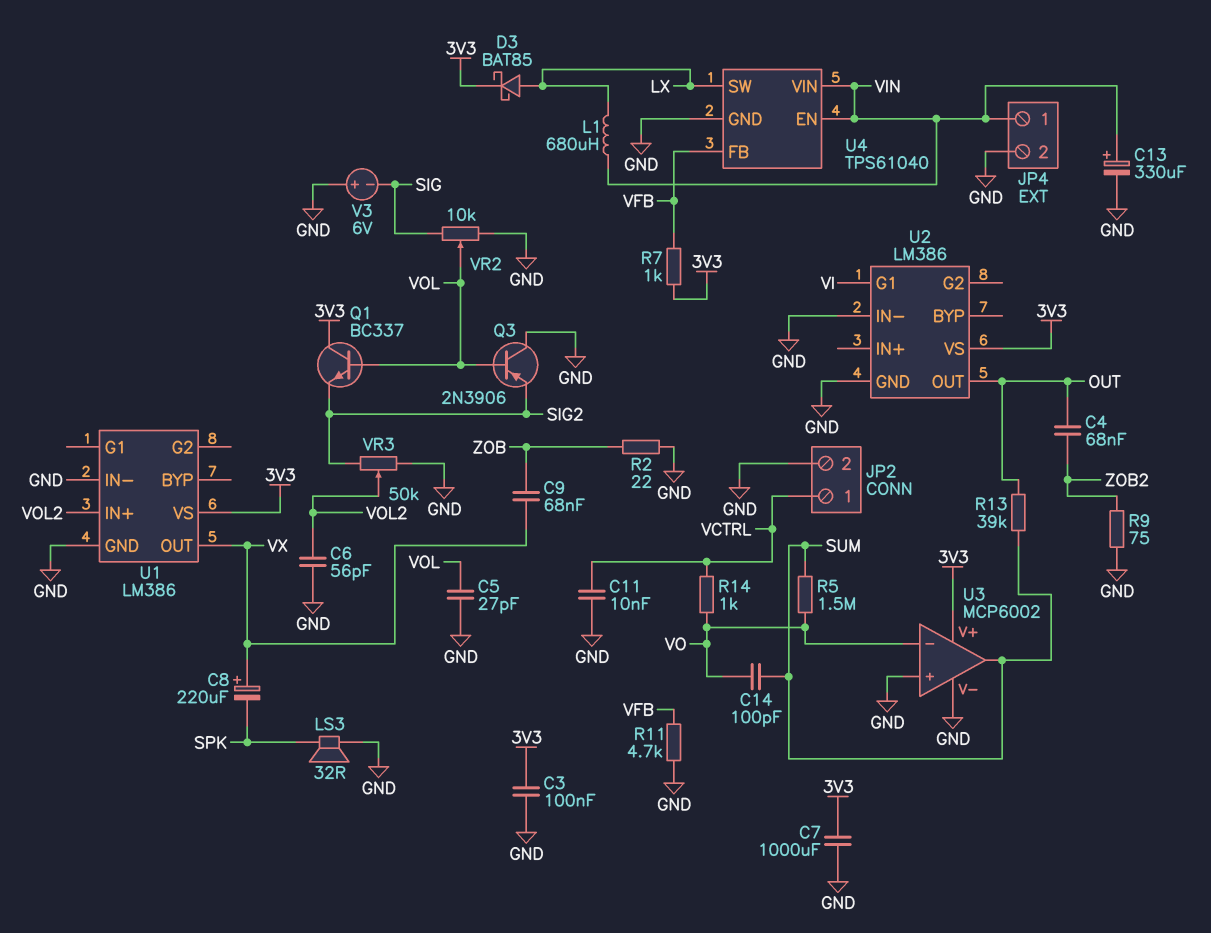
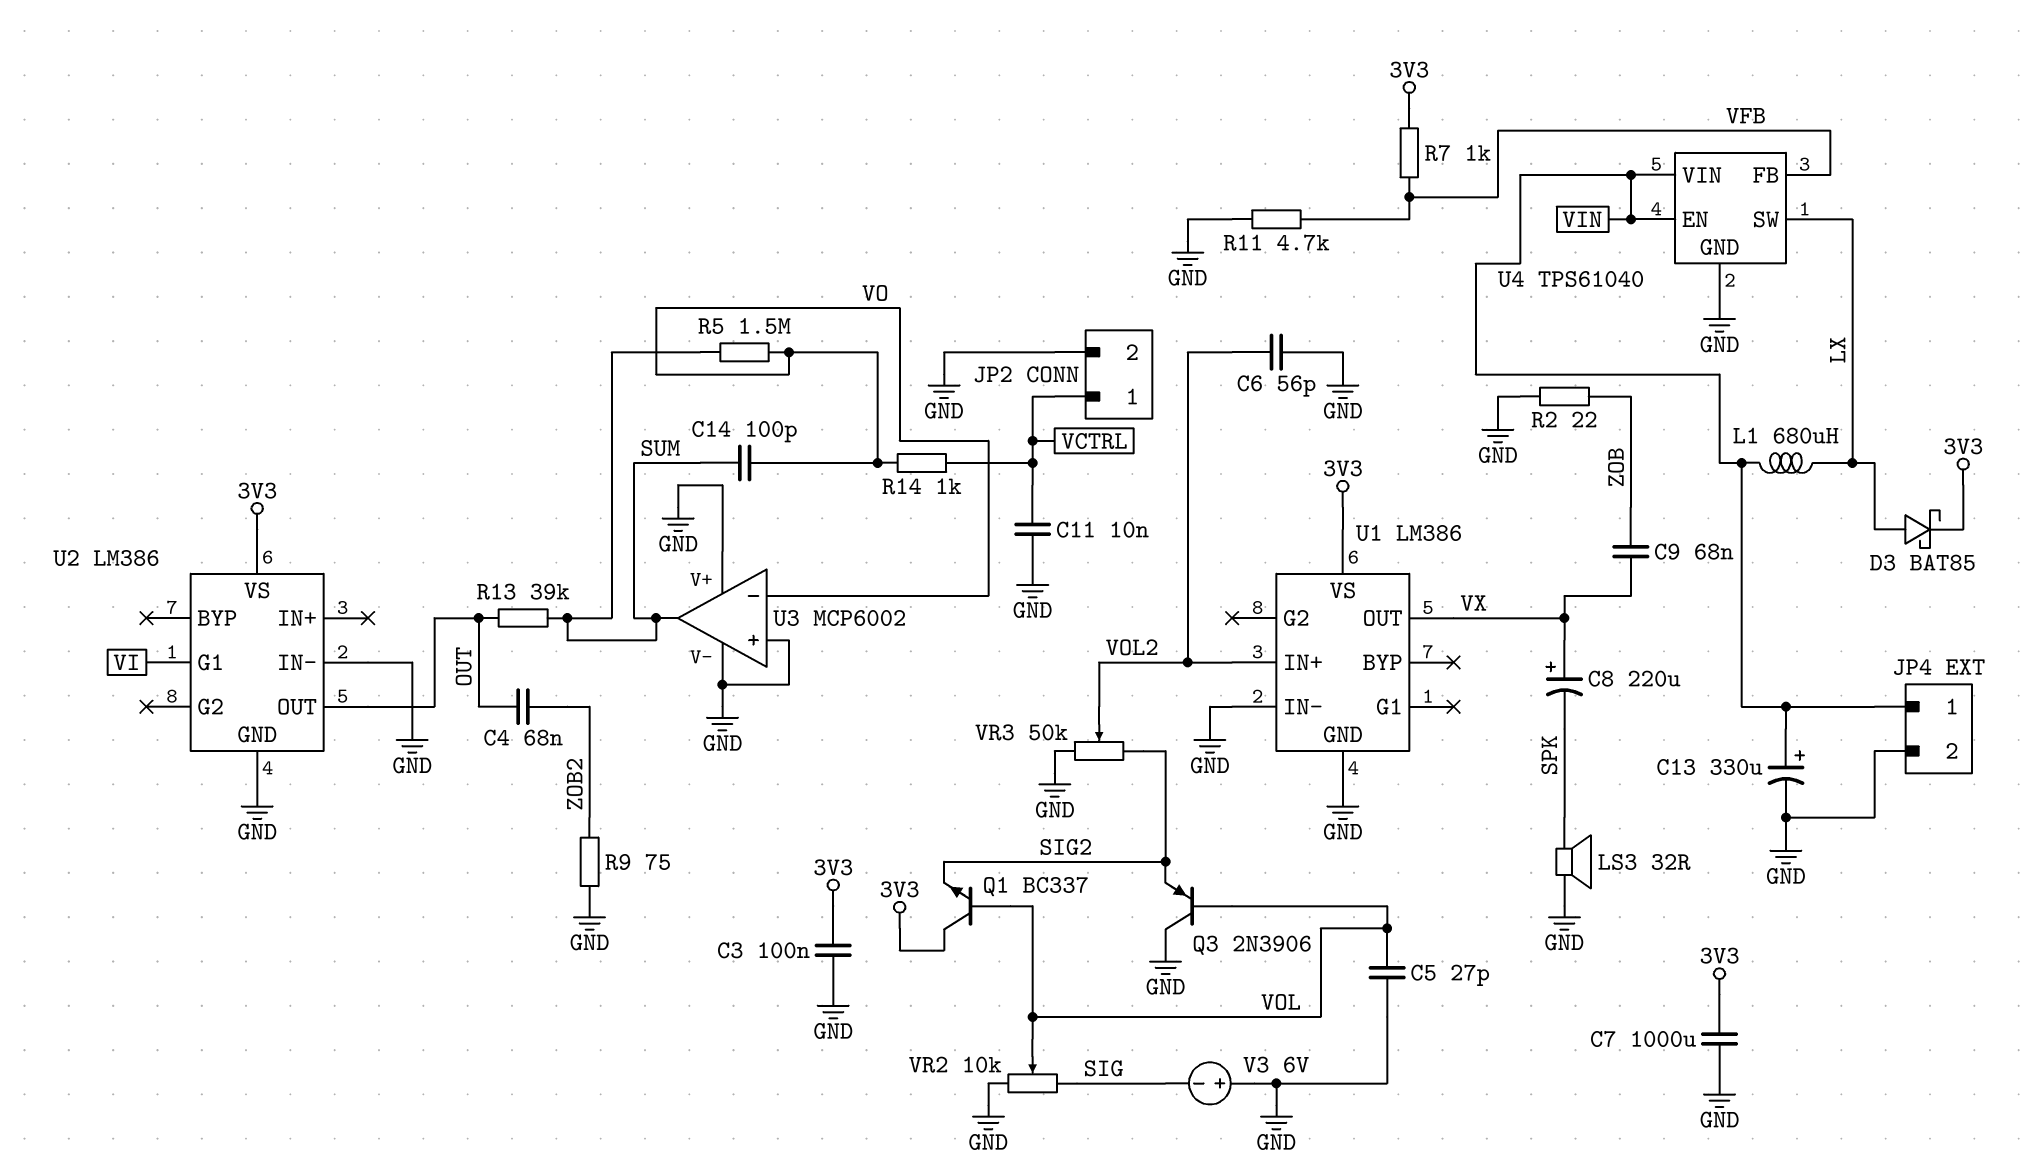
U3 pin V+: 3V3 -> GND

